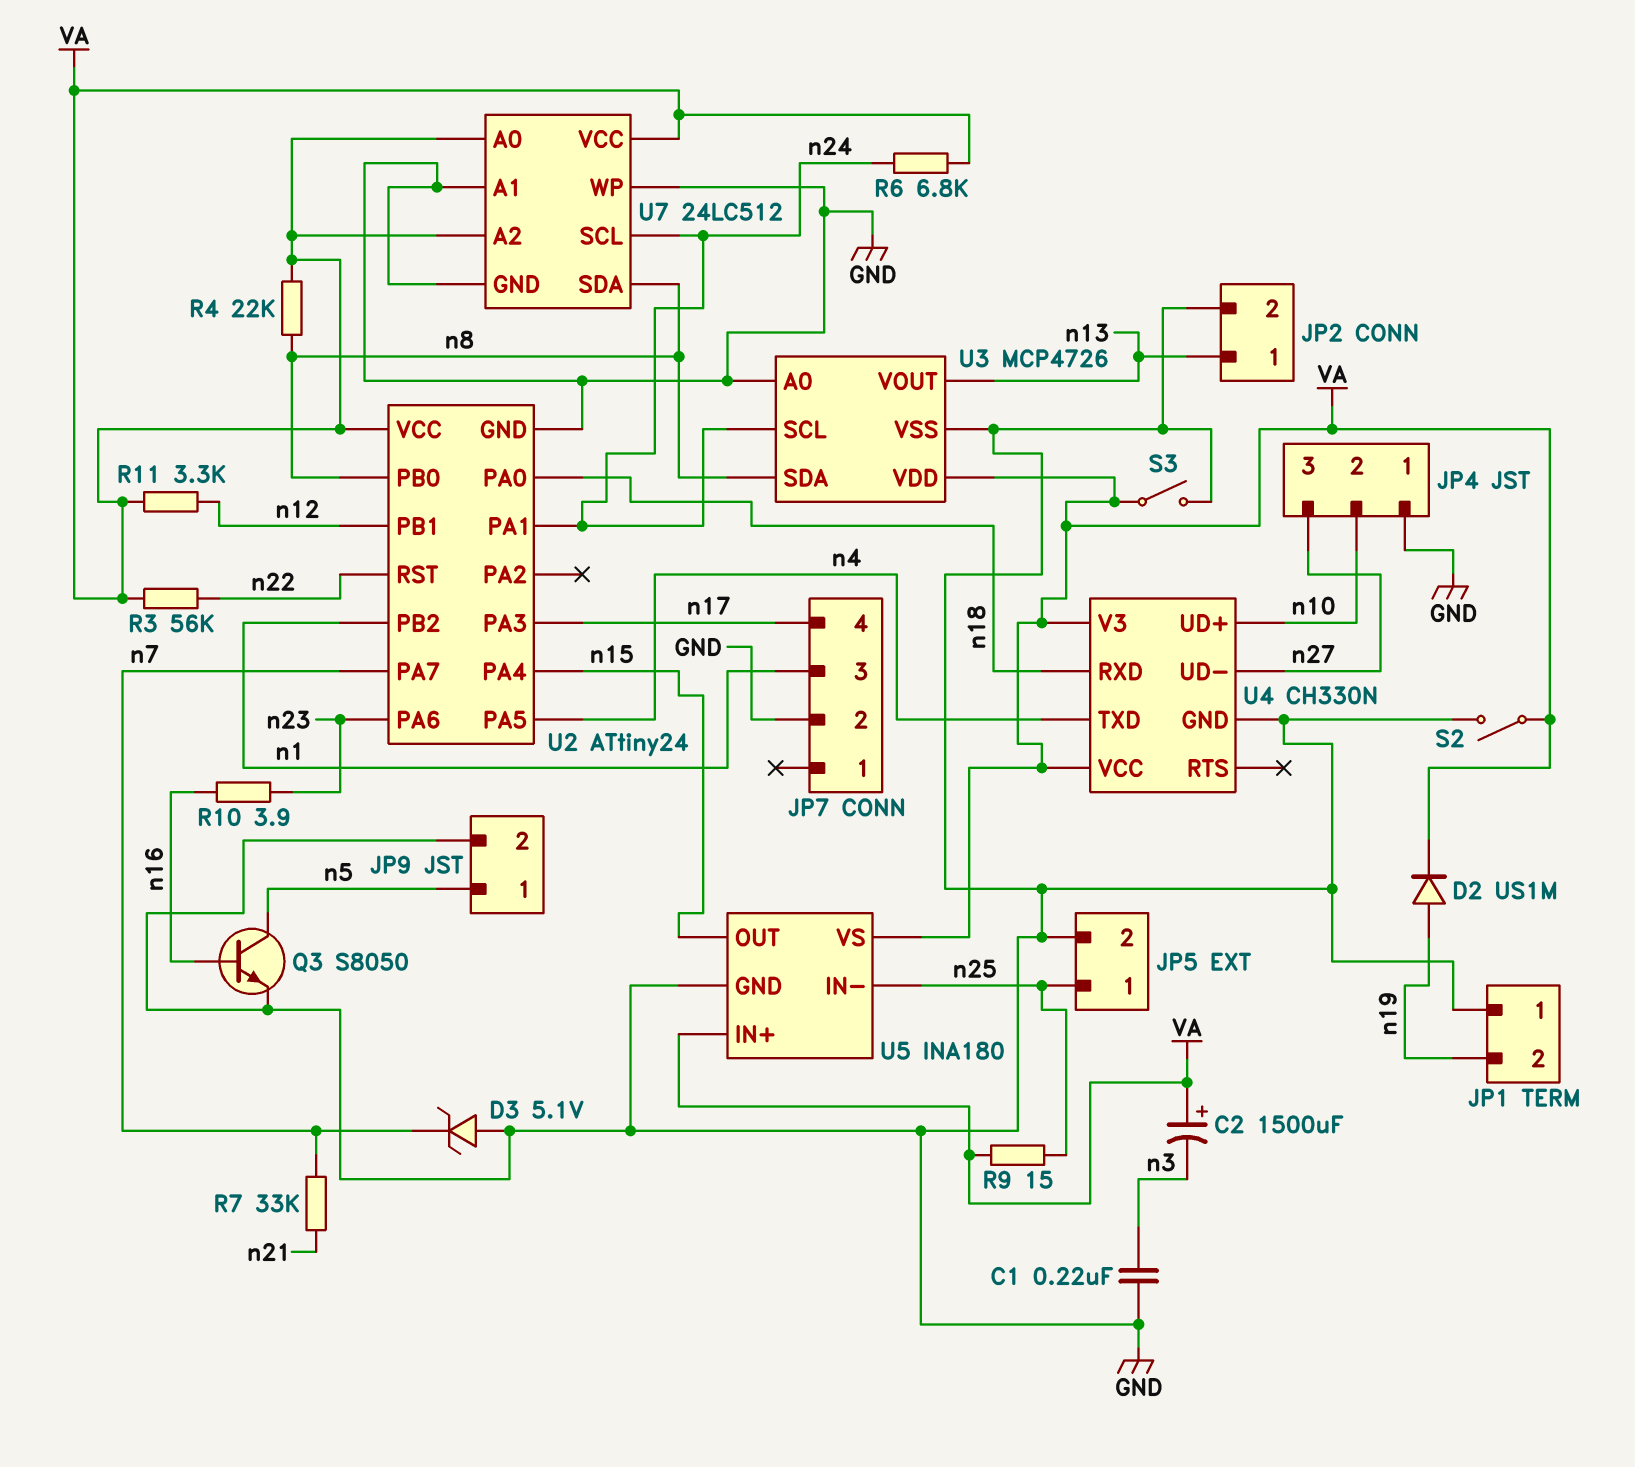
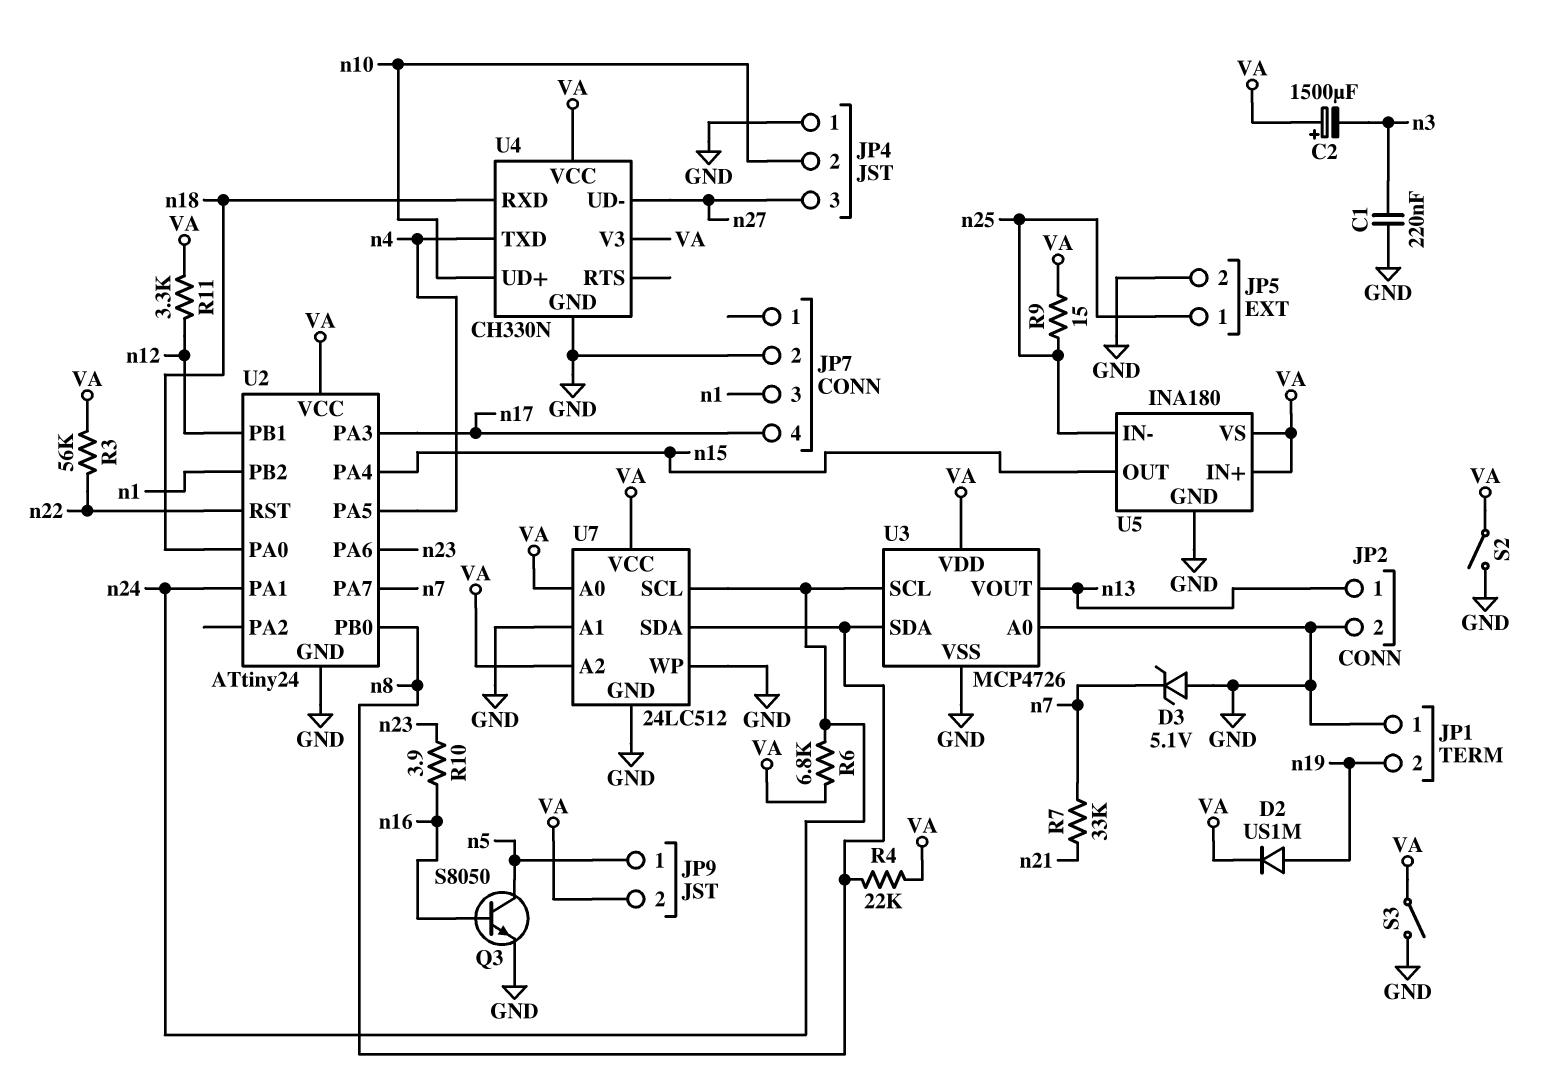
JP9 pin 2: GND -> VA

